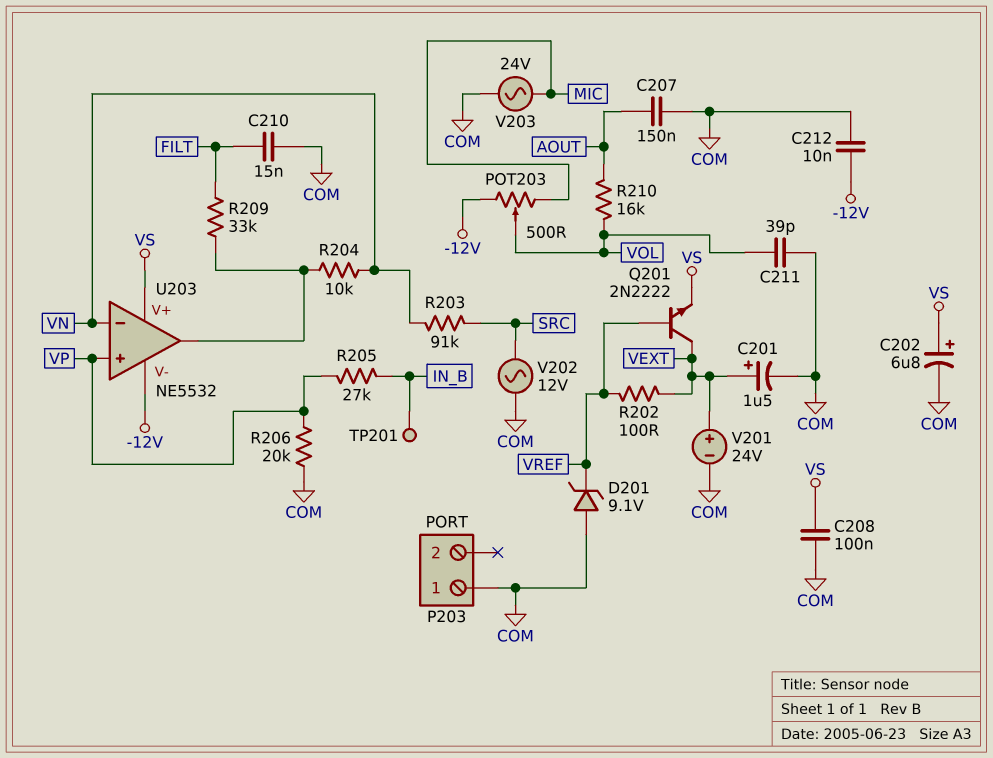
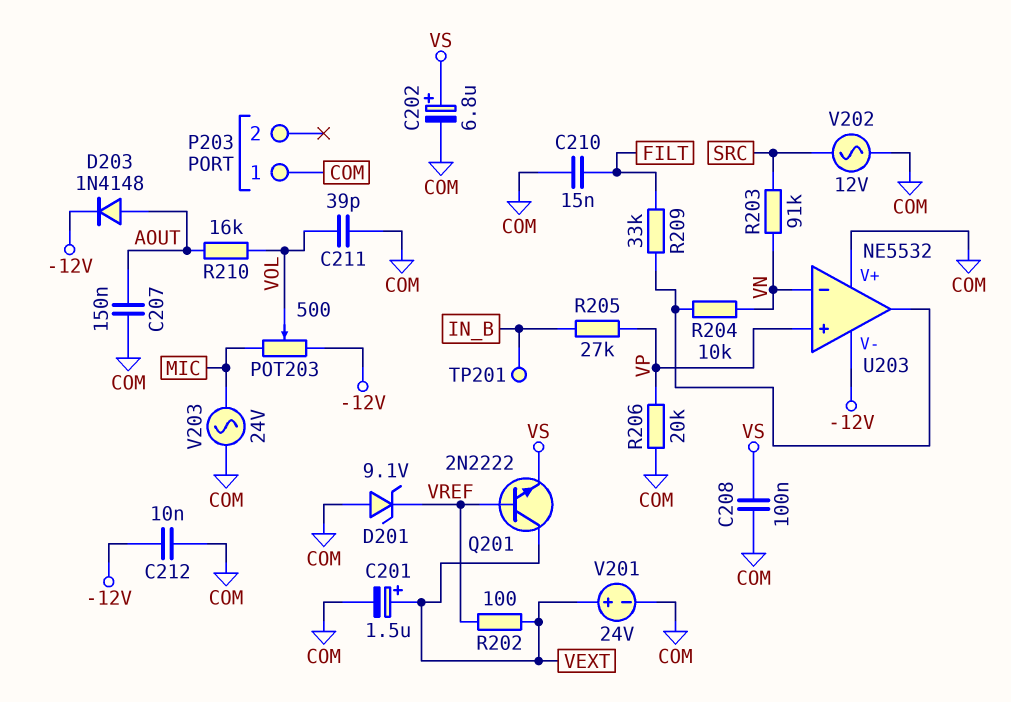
D203: none -> diode 1N4148 (A AOUT, K -12V)
U203 pin V+: VS -> COM

